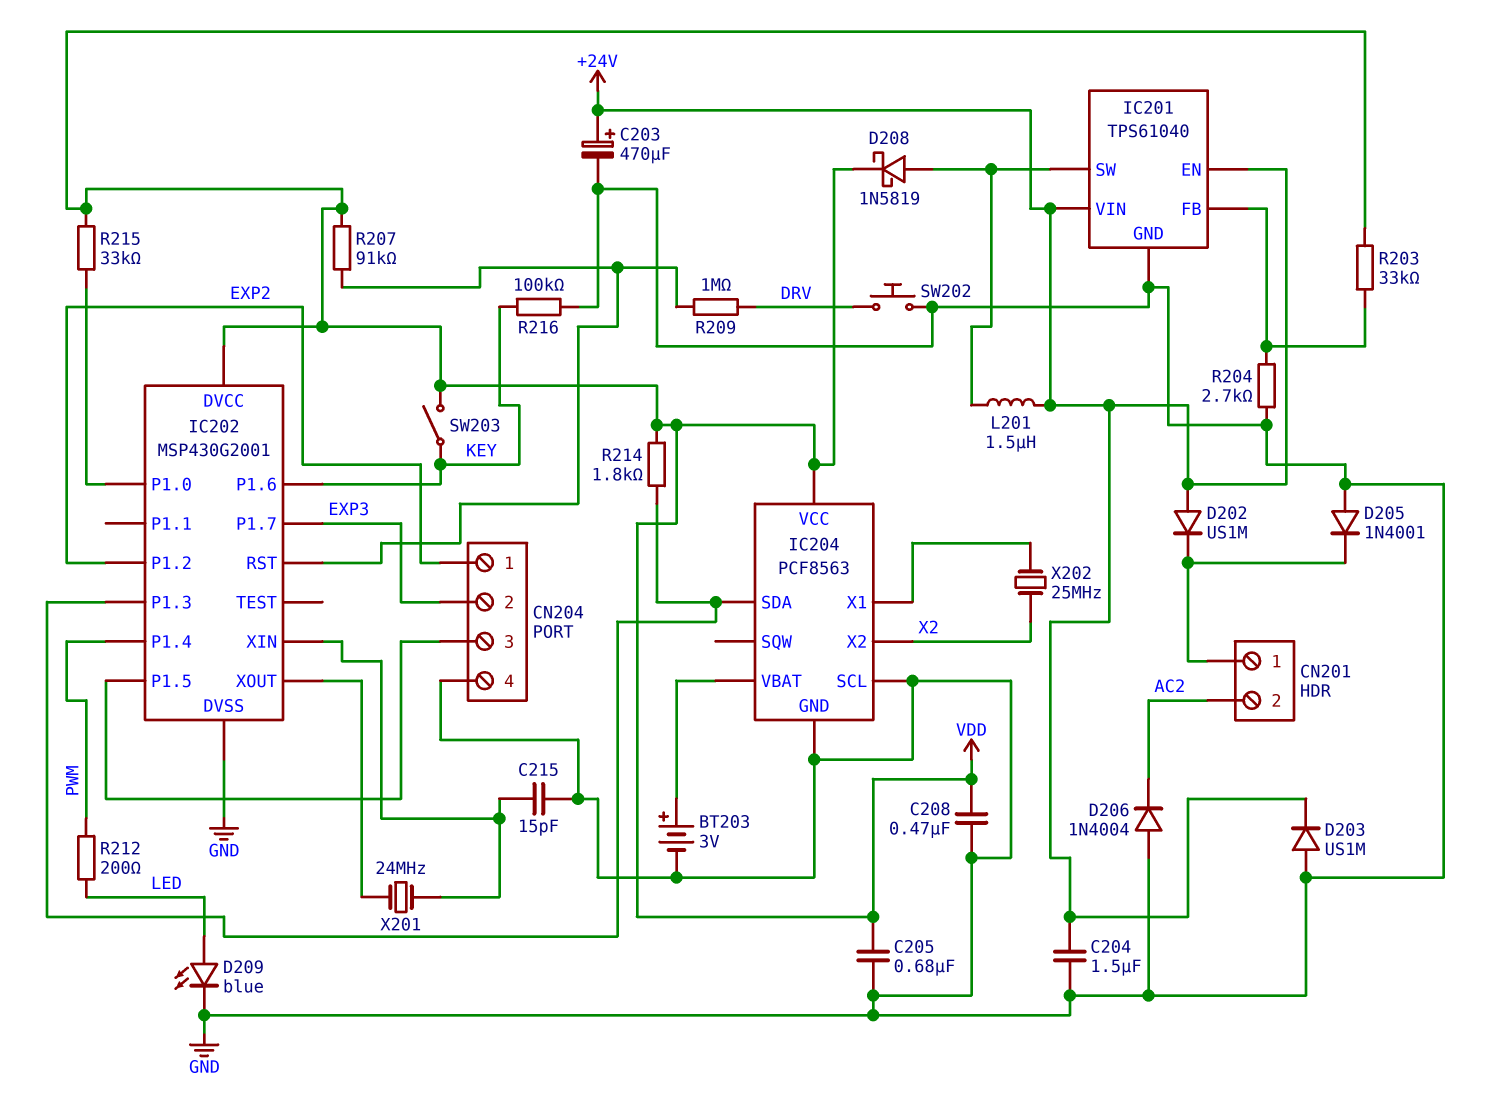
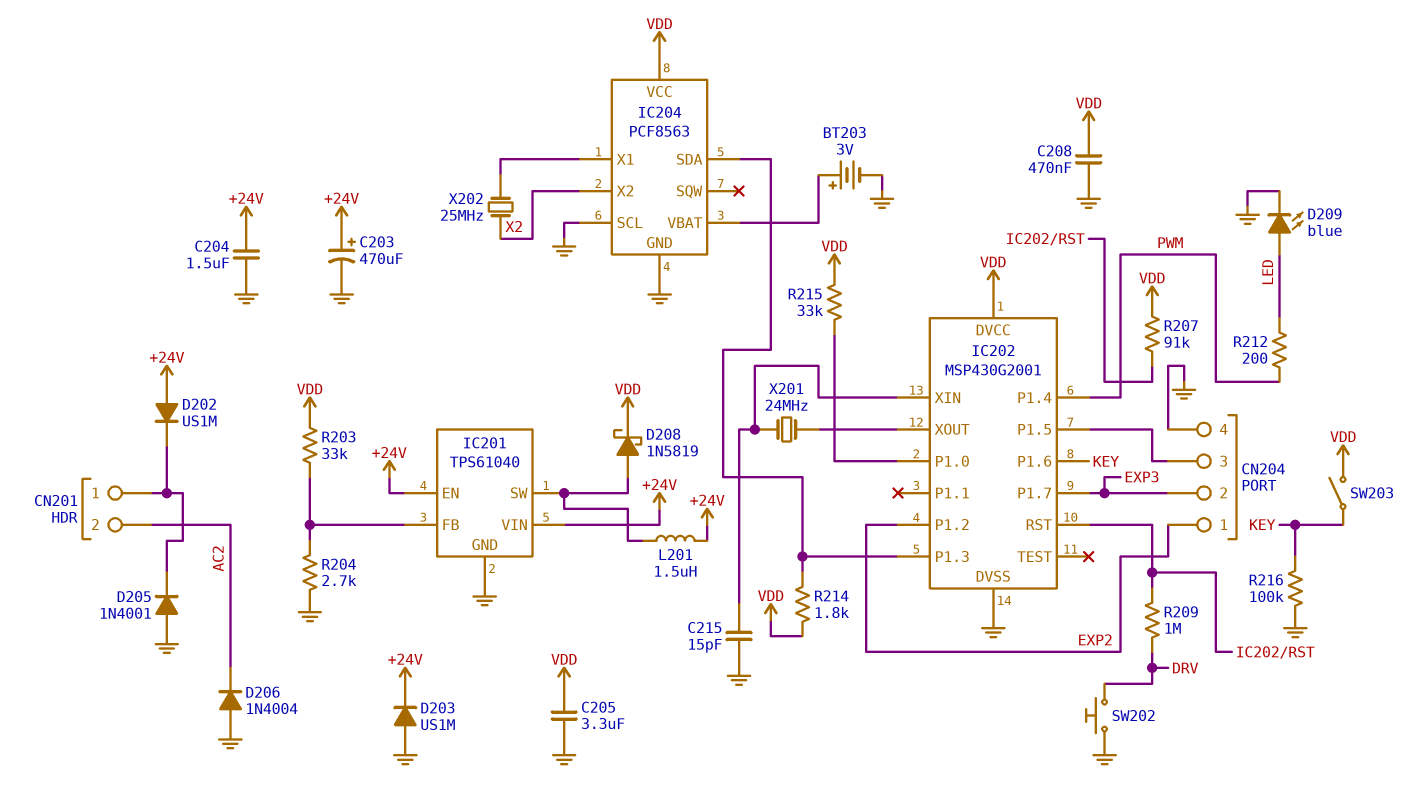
C205: 680nF (GND, VDD) -> 3.3uF (GND, VDD)

